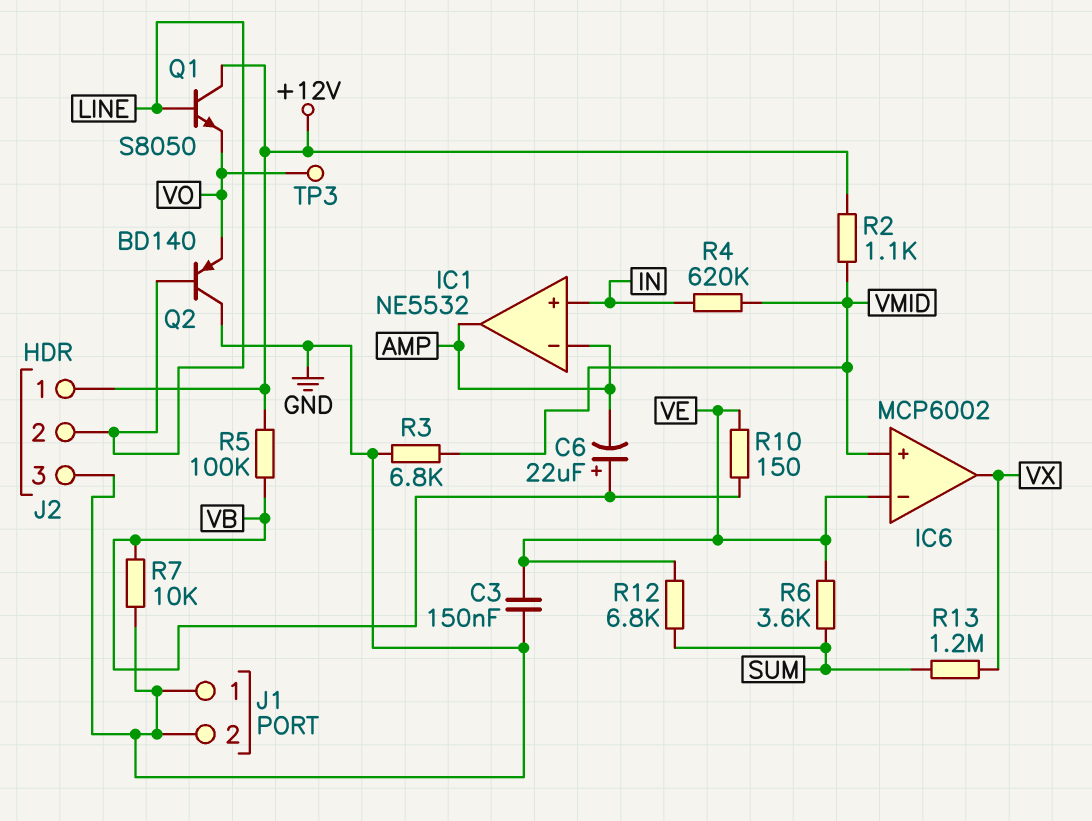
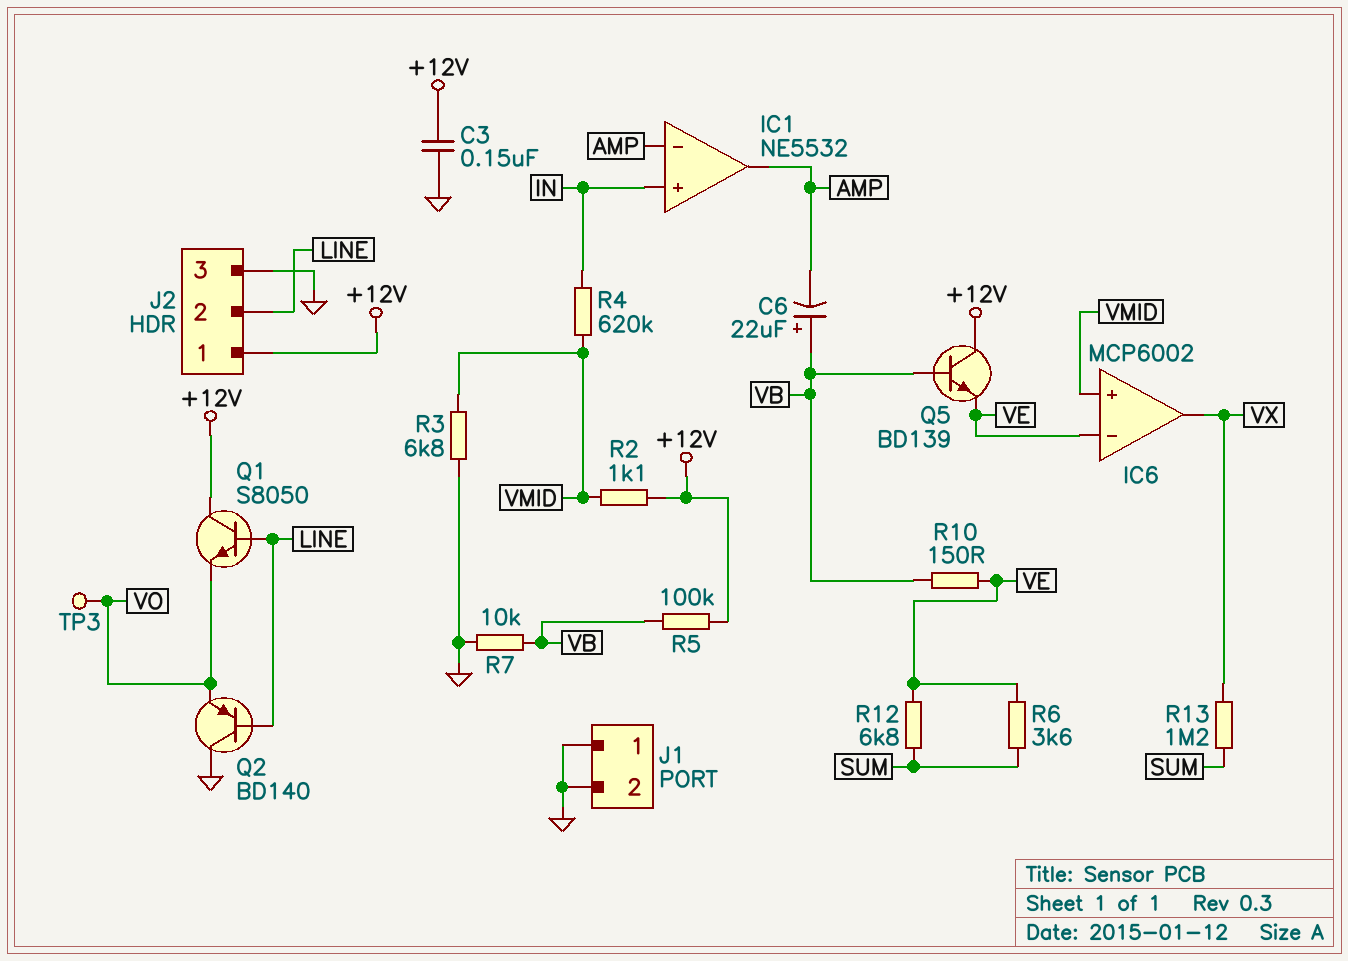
C3: 150nF (GND, VE) -> 150nF (+12V, GND)
Q5: none -> NPN BD139 (B VB, C +12V, E VE)

